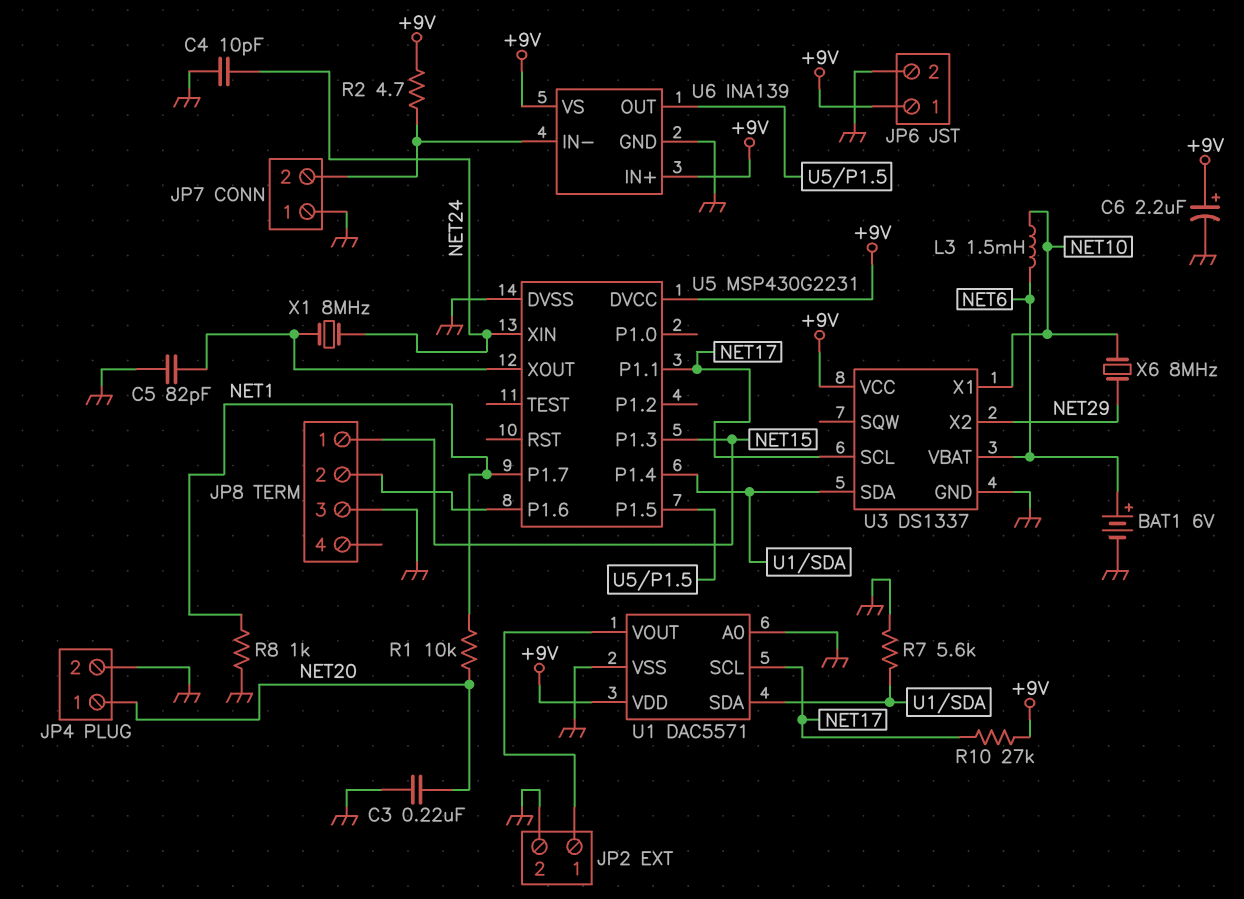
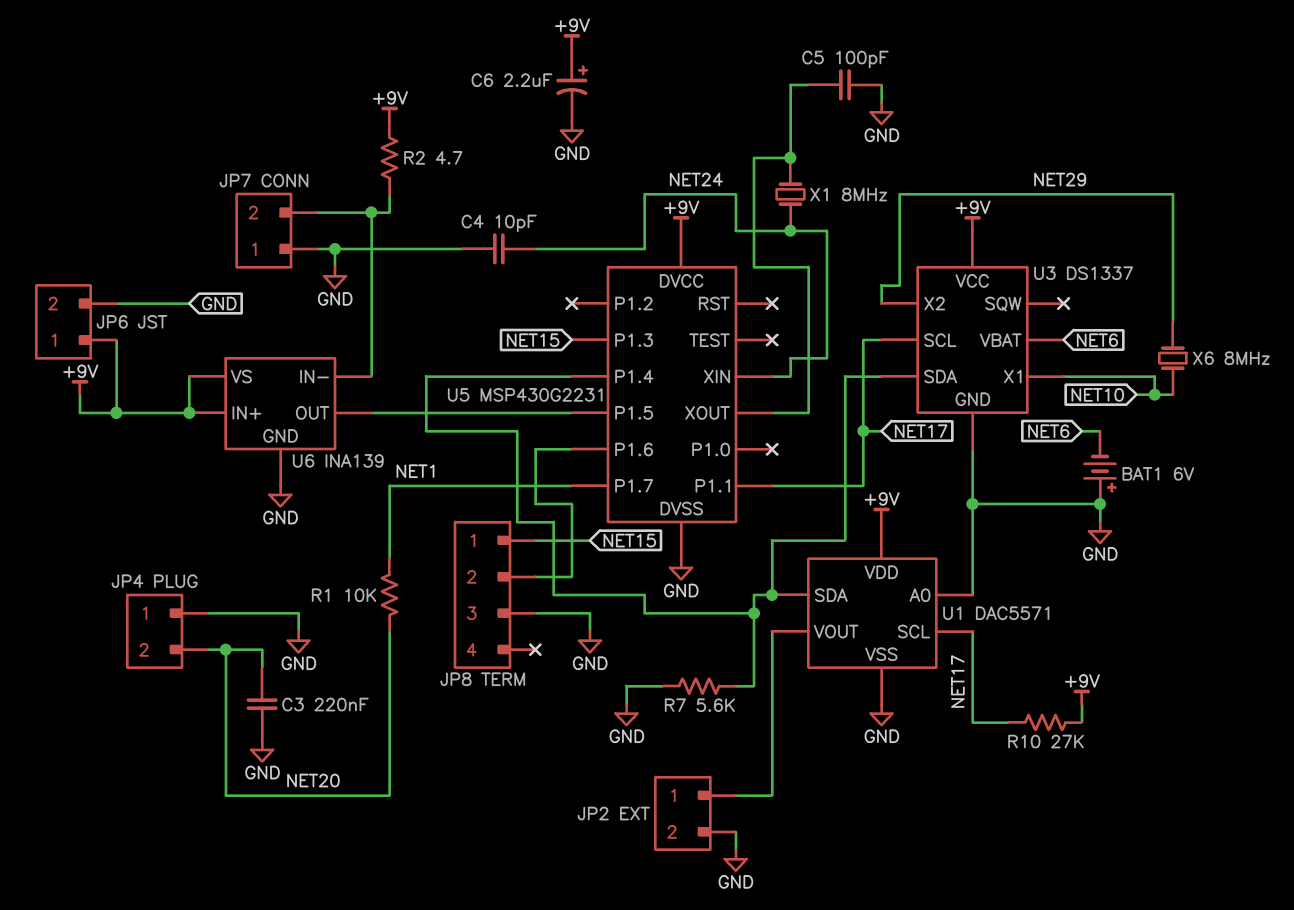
BAT1: 6V (plus NET6, minus GND) -> 6V (plus GND, minus NET6)
C5: 82pF (GND, U5/XOUT) -> 100pF (GND, U5/XOUT)
JP4 pin 1: NET20 -> GND
JP4 pin 2: GND -> NET20
L3: 1.5mH (NET6, NET10) -> none
R8: 1k (GND, NET1) -> none

